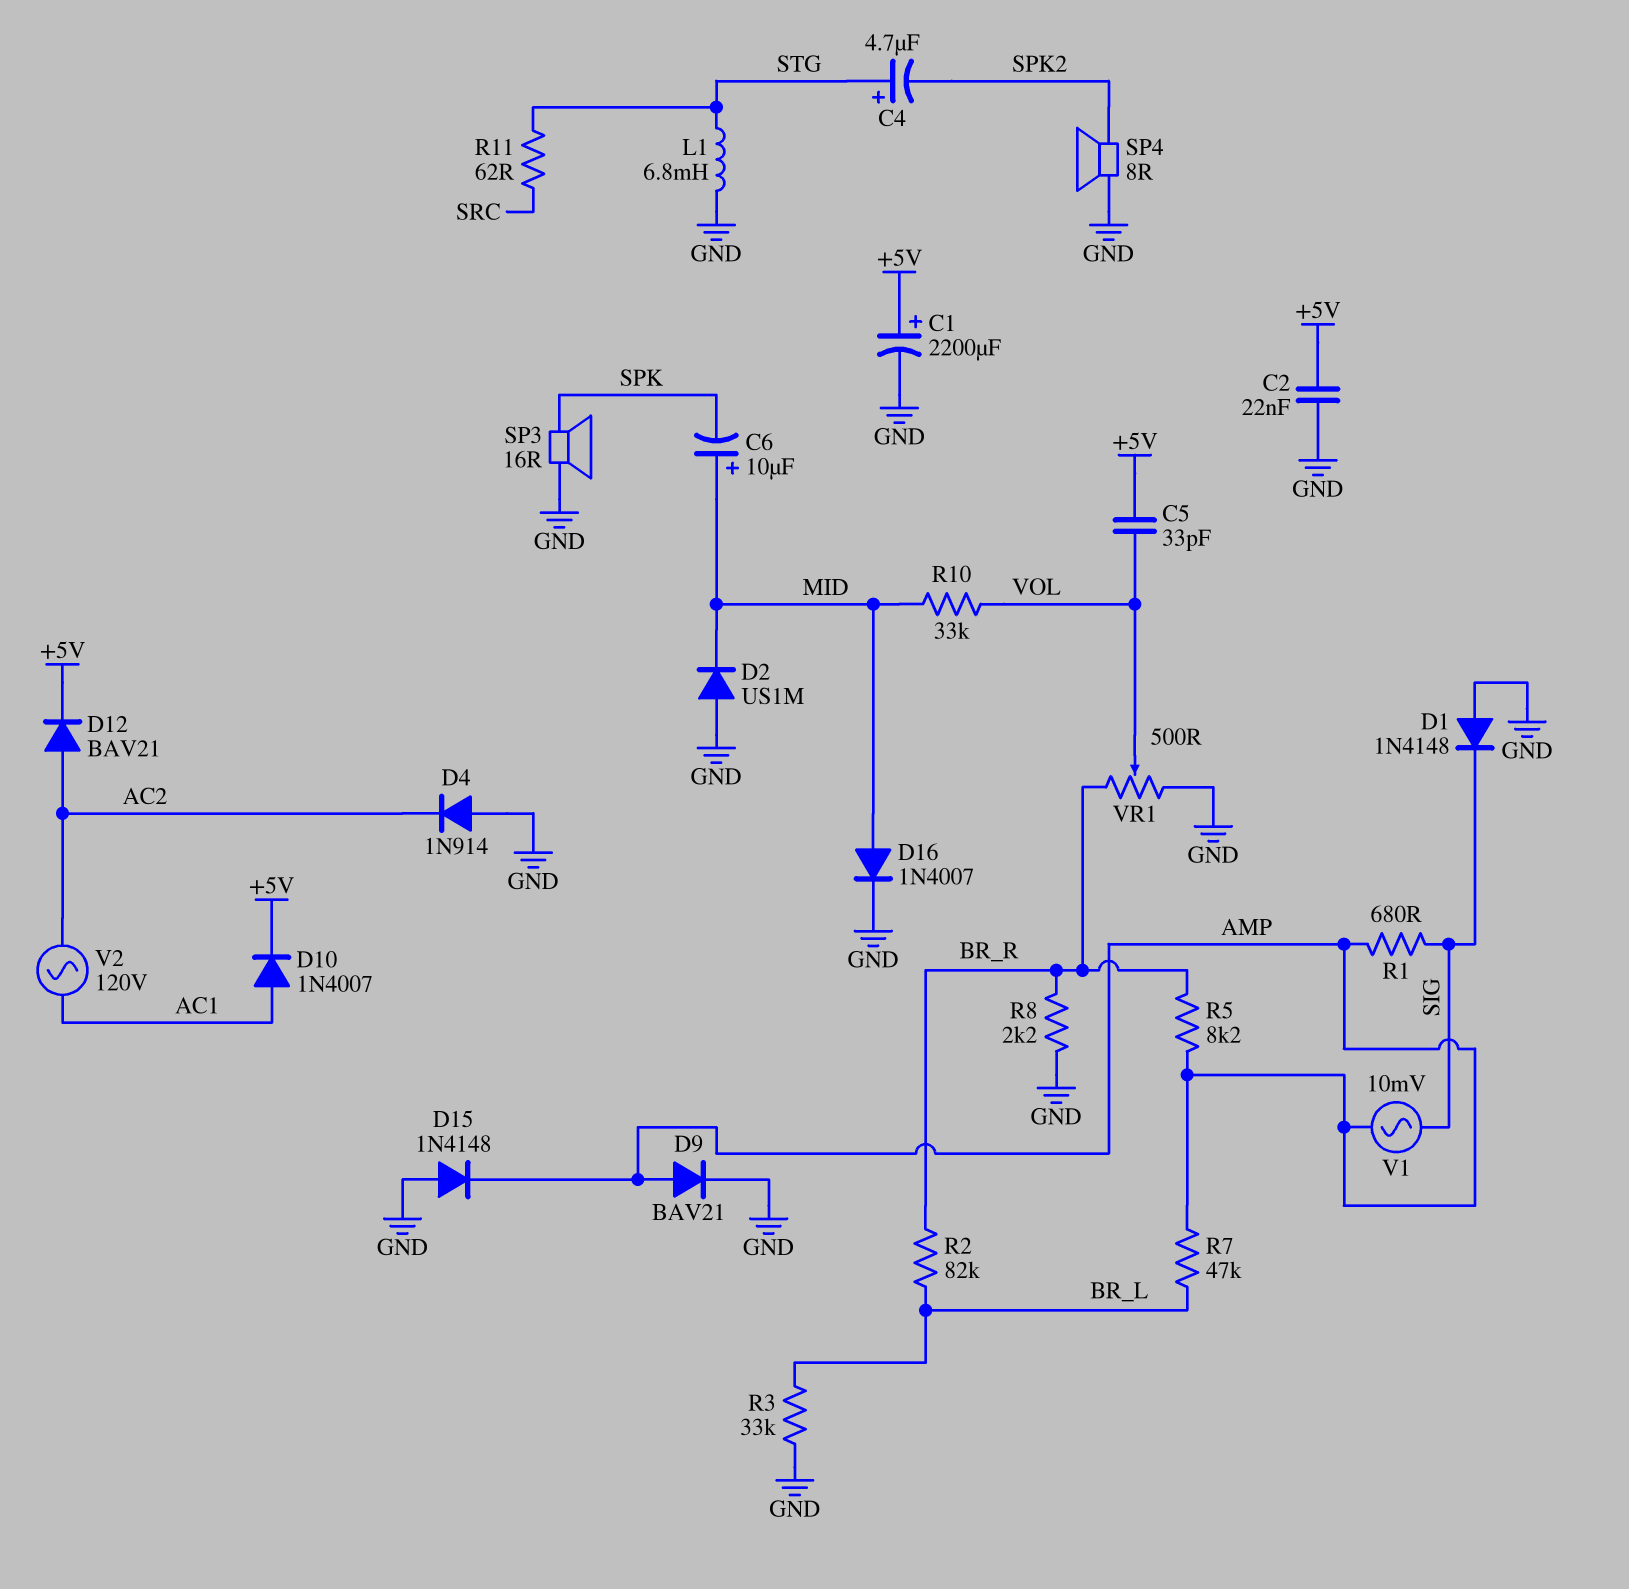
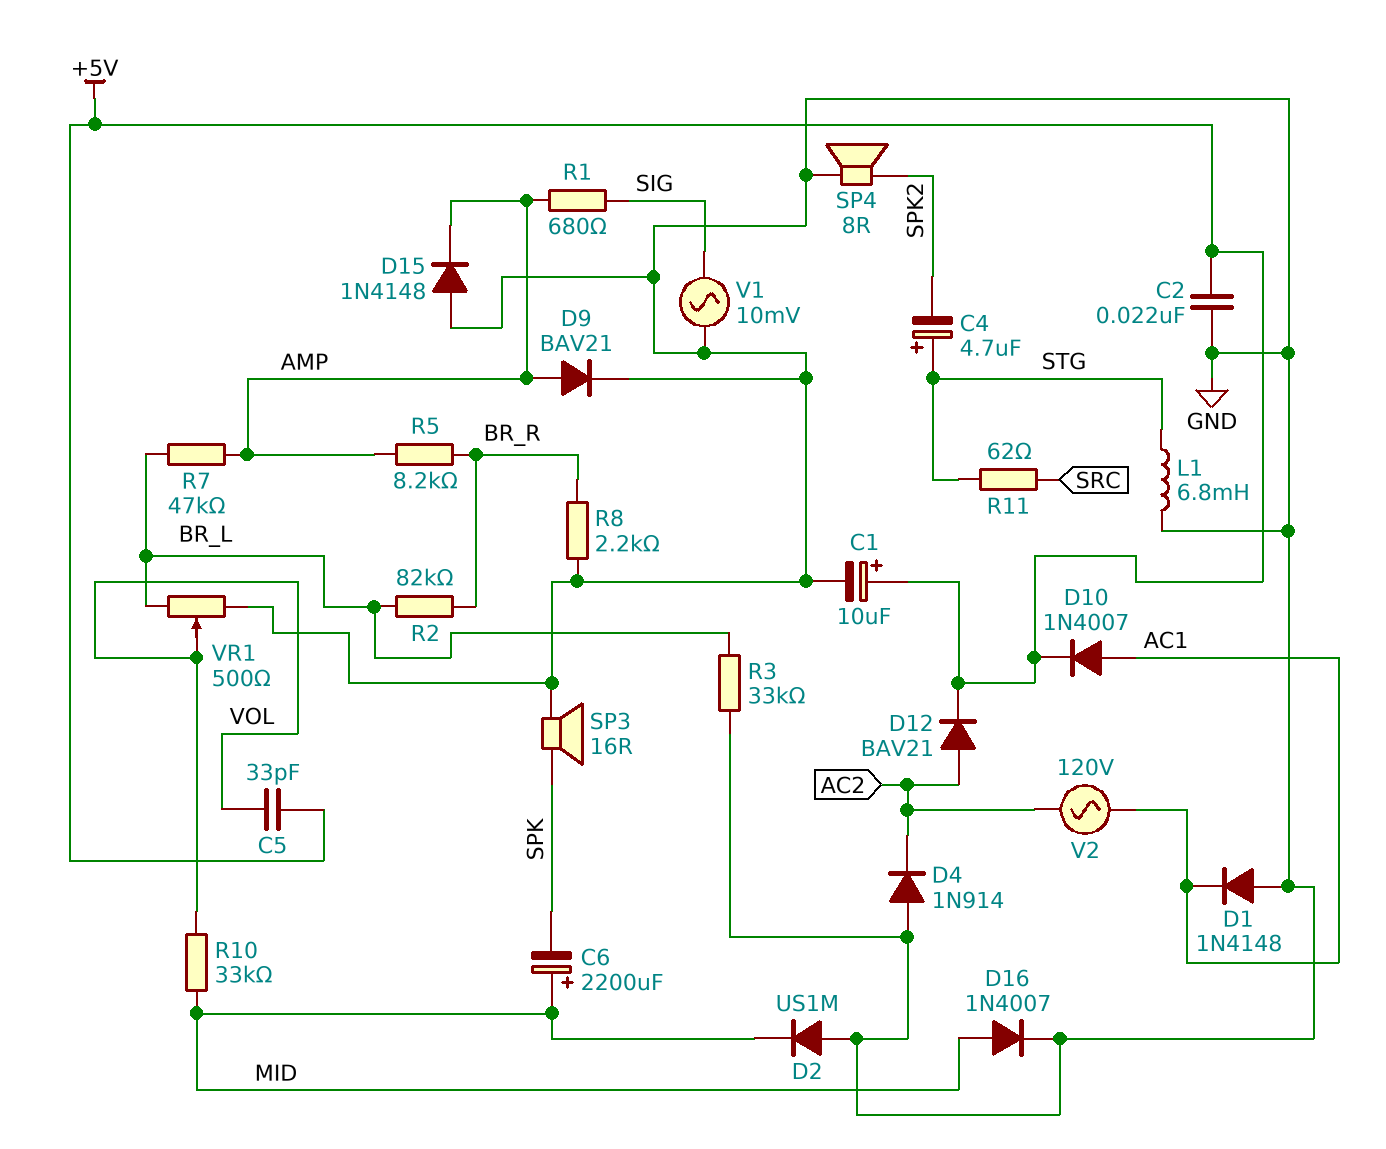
C1: 2200uF (plus +5V, minus GND) -> 10uF (plus +5V, minus GND)
C6: 10uF (plus MID, minus SPK) -> 2200uF (plus MID, minus SPK)
D1: diode 1N4148 (A GND, K SIG) -> diode 1N4148 (A GND, K AC1)
V1: AC 10mV (AMP, SIG) -> AC 10mV (GND, SIG)
VR1: 500 (BR_R, GND, wiper VOL) -> 500 (BR_L, GND, wiper VOL)

